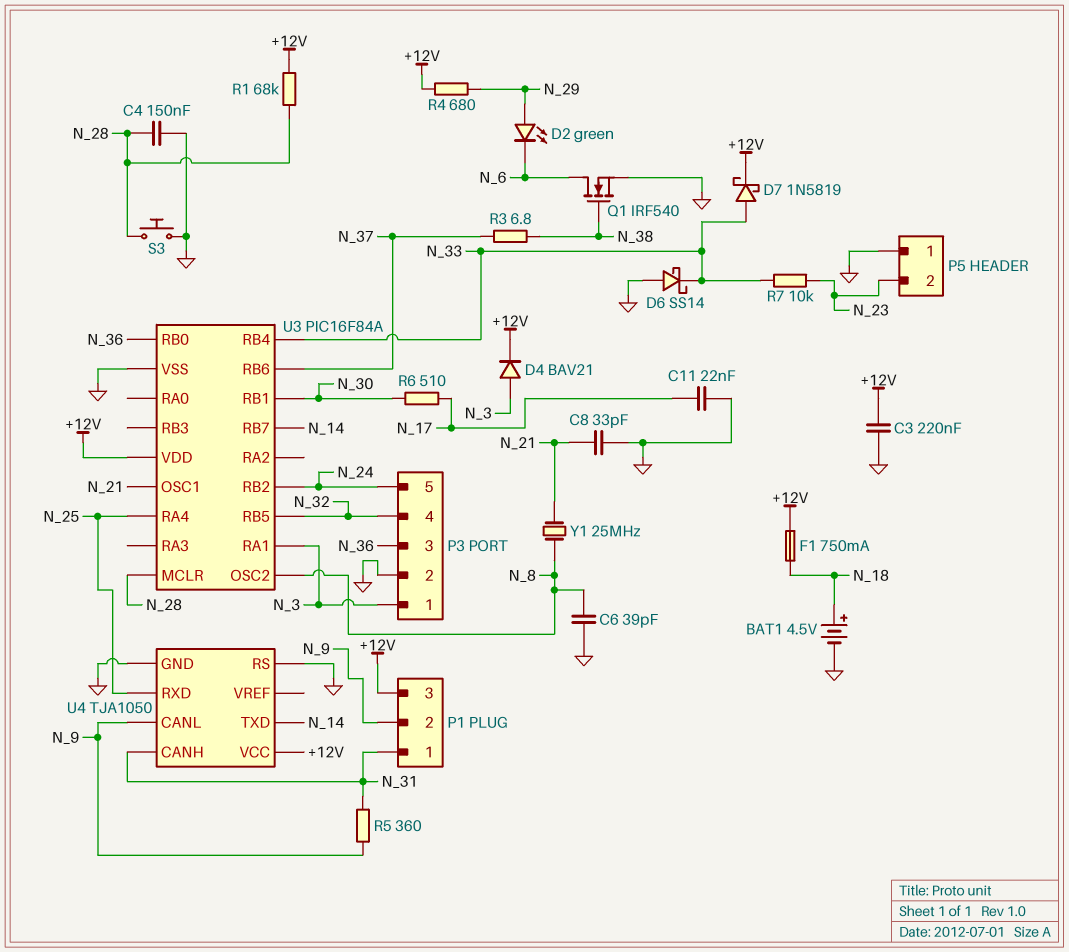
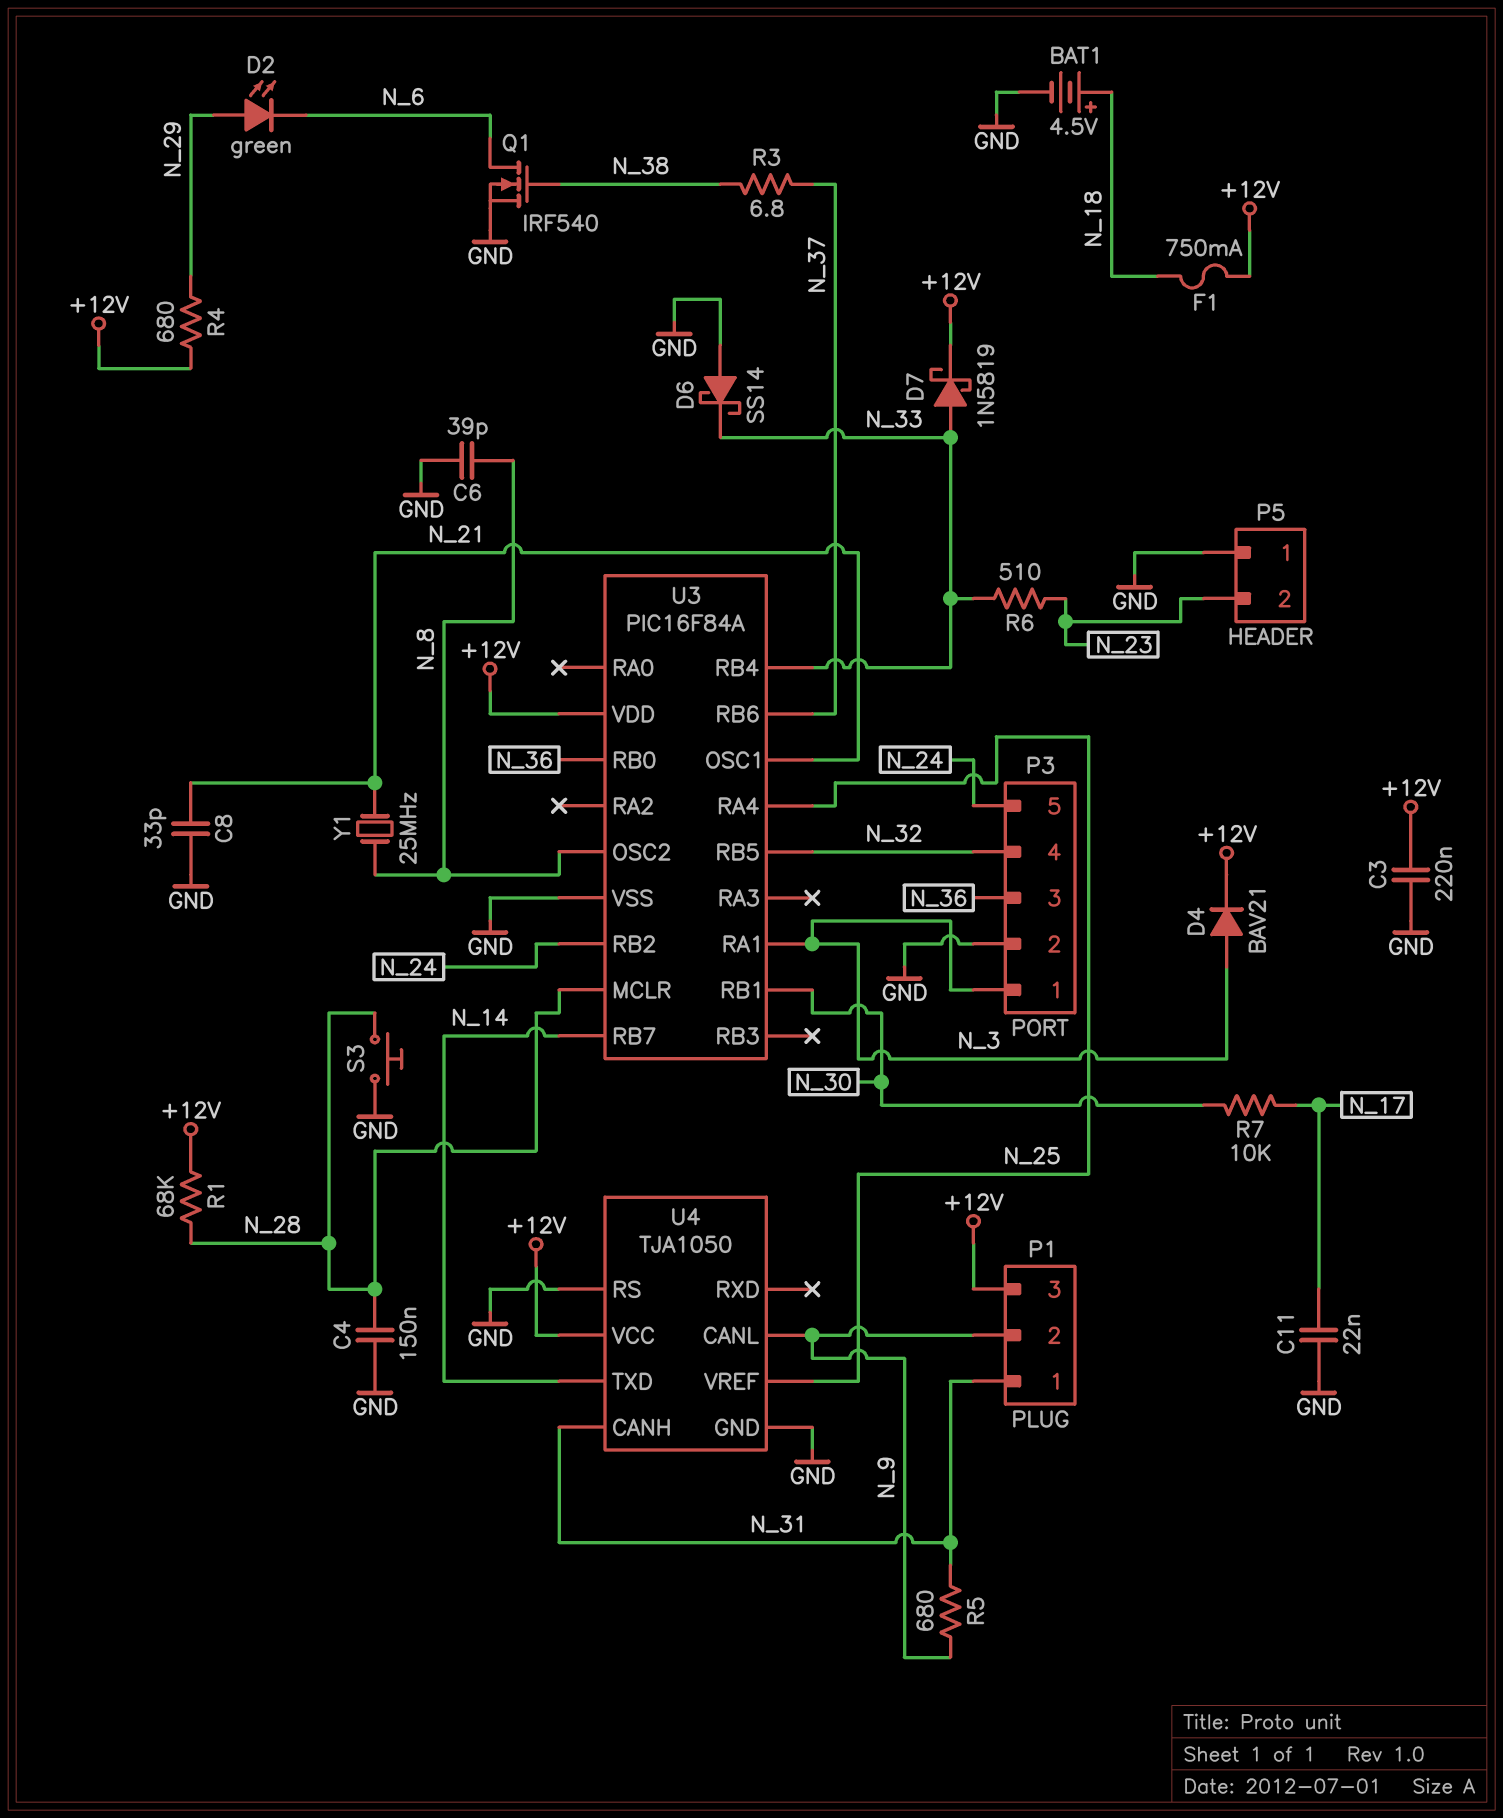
R5: 360 (N_9, N_31) -> 680 (N_9, N_31)
R6: 510 (N_17, N_30) -> 510 (N_23, N_33)
R7: 10k (N_23, N_33) -> 10k (N_17, N_30)
U4 pin RXD: N_25 -> none
U4 pin VREF: none -> N_25

